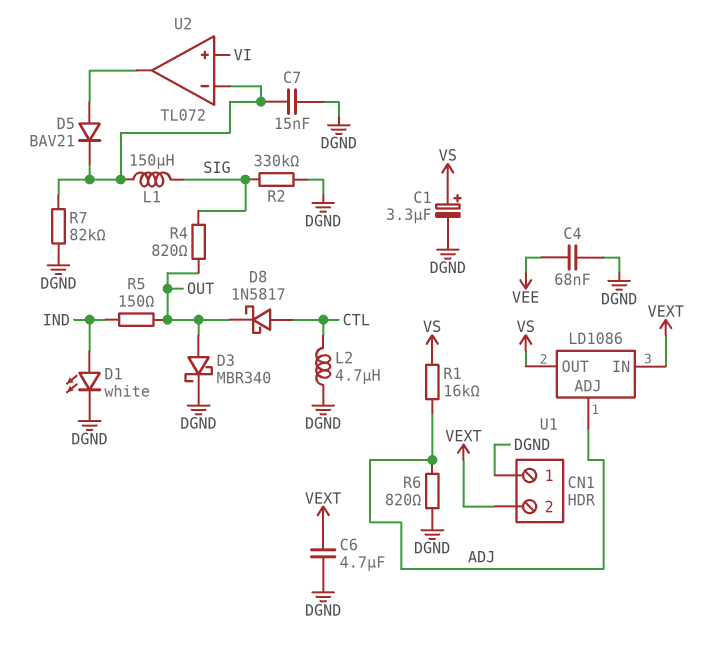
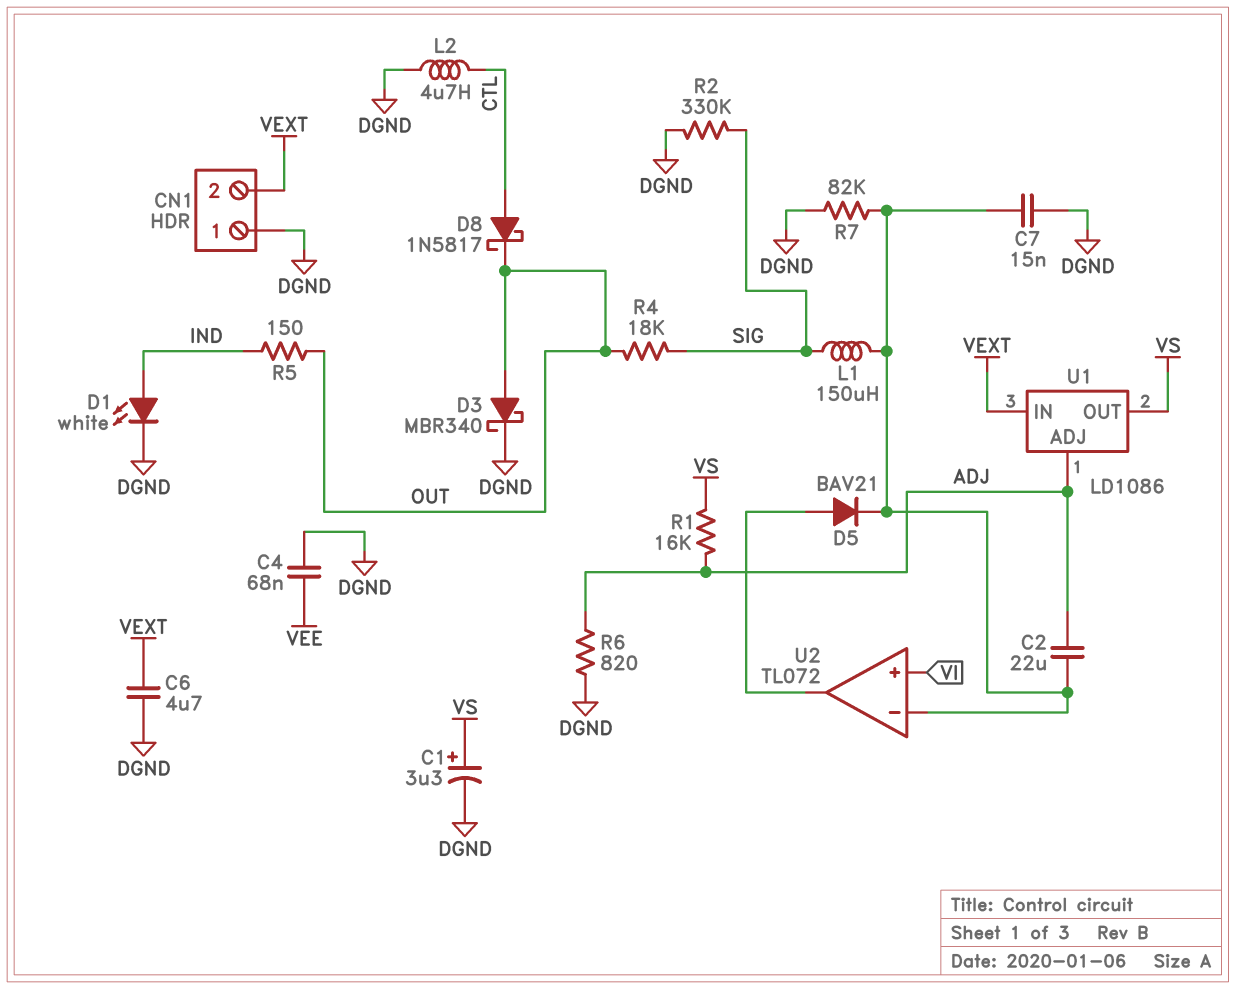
C2: none -> 22uF (ADJ, U2/in-)
R4: 820 (OUT, SIG) -> 18k (OUT, SIG)

